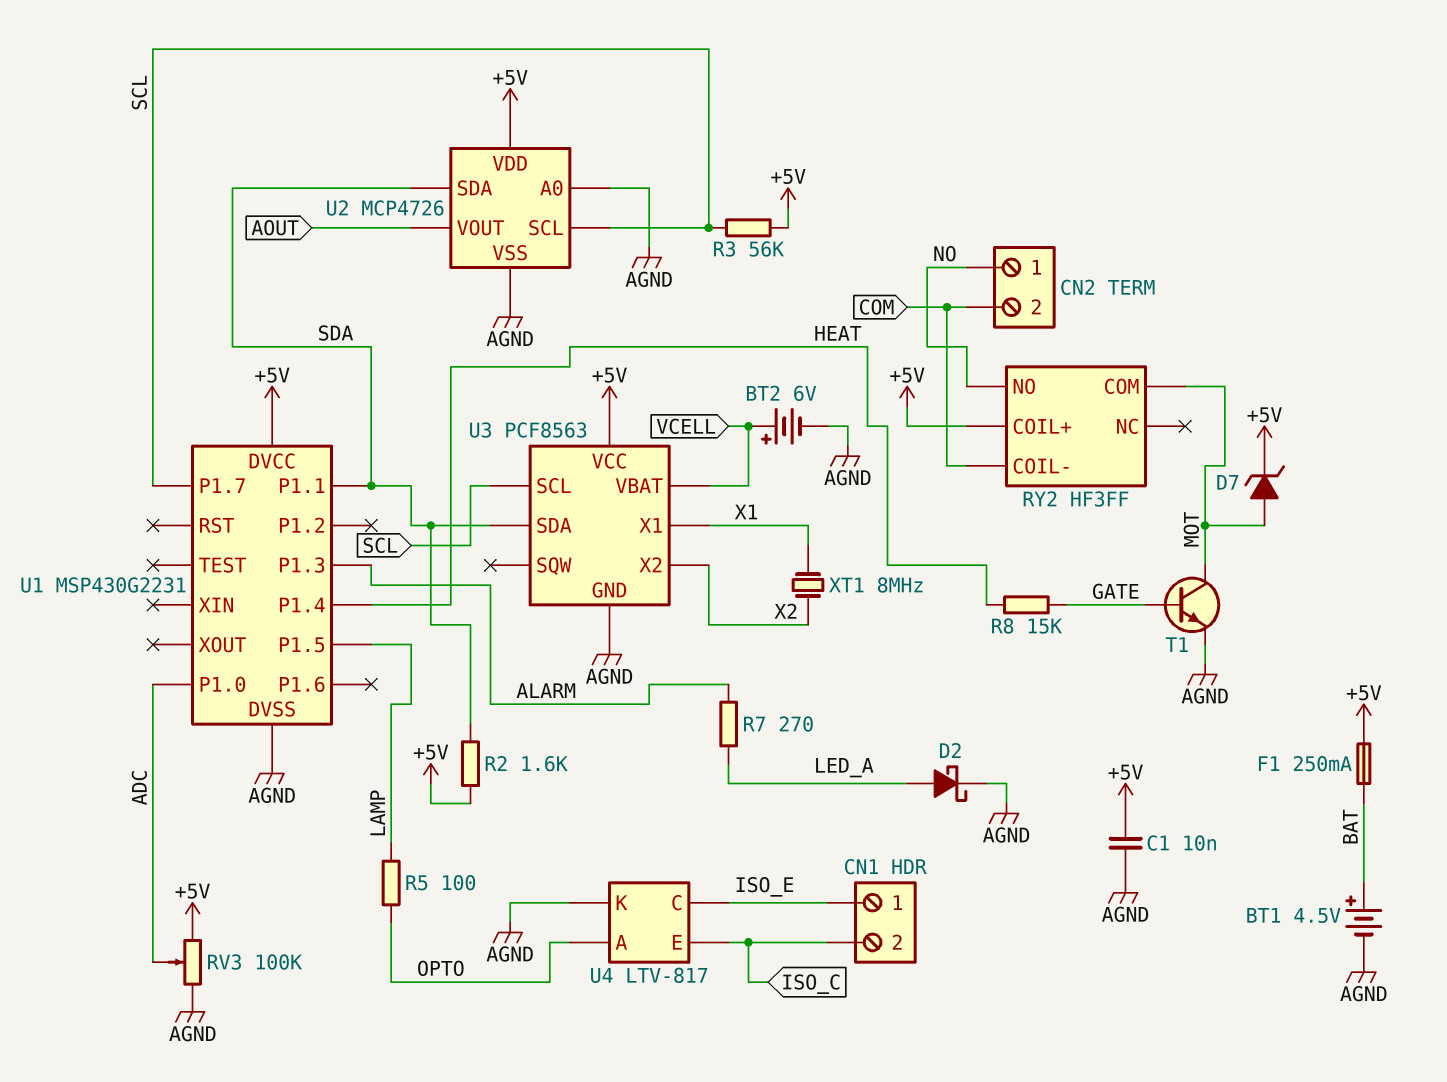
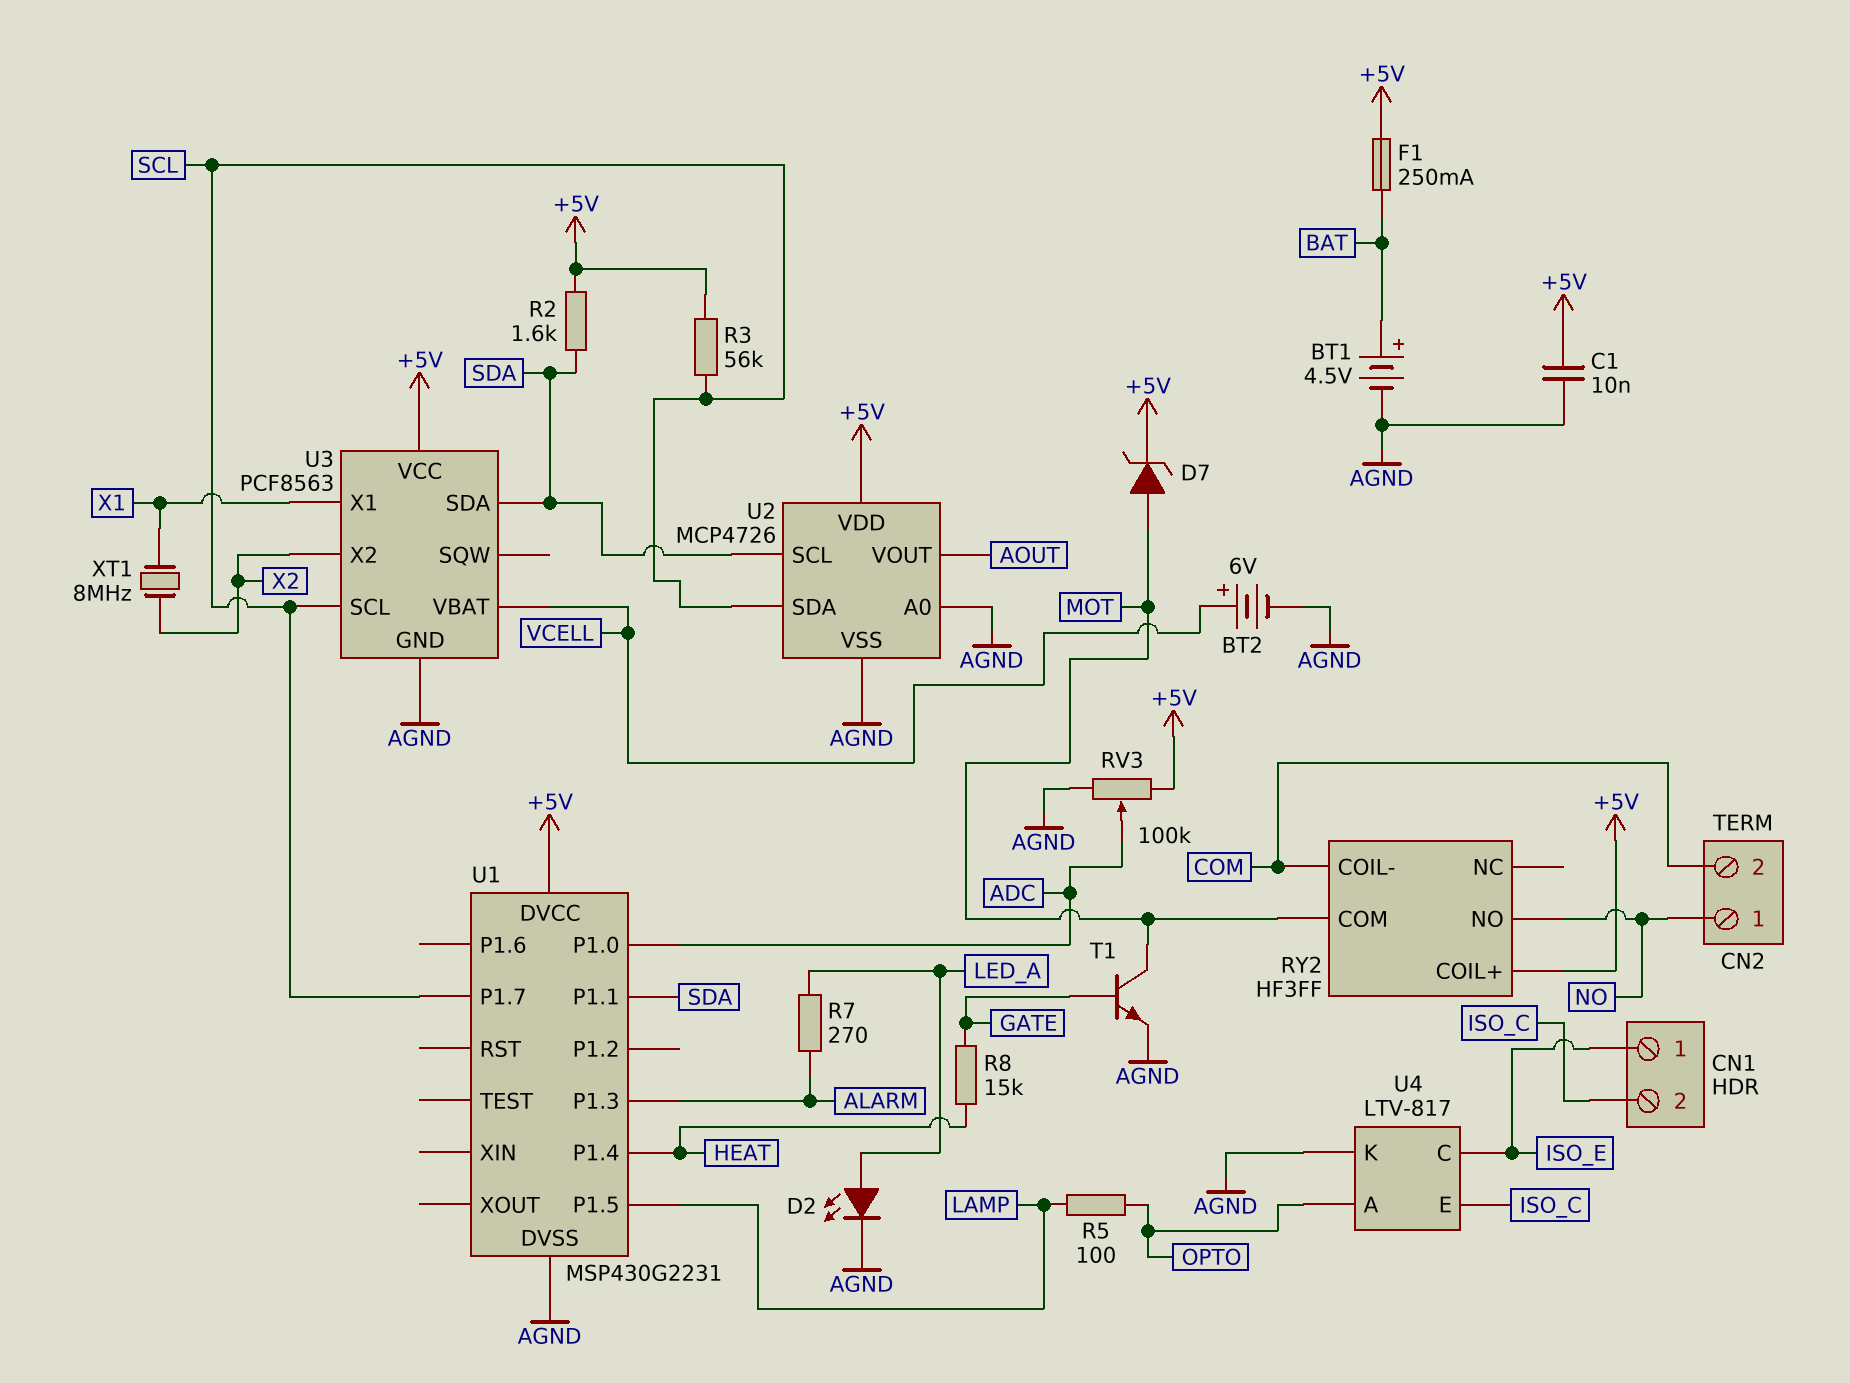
D2: schottky (A LED_A, K AGND) -> LED (A LED_A, K AGND)
U2 pin SCL: SCL -> SDA
U2 pin SDA: SDA -> SCL

